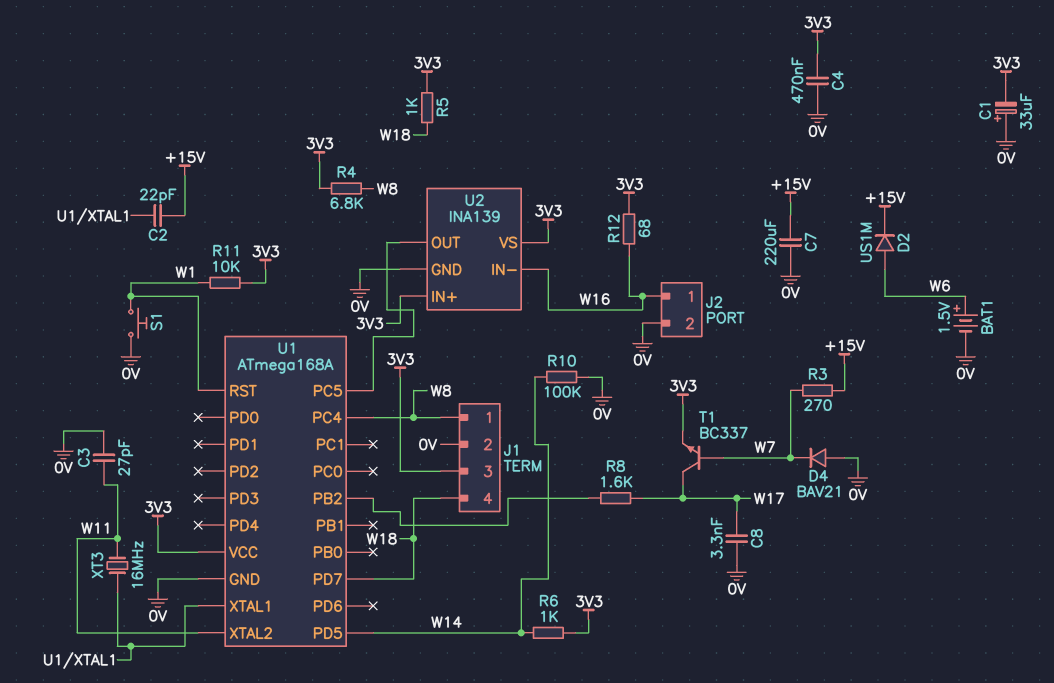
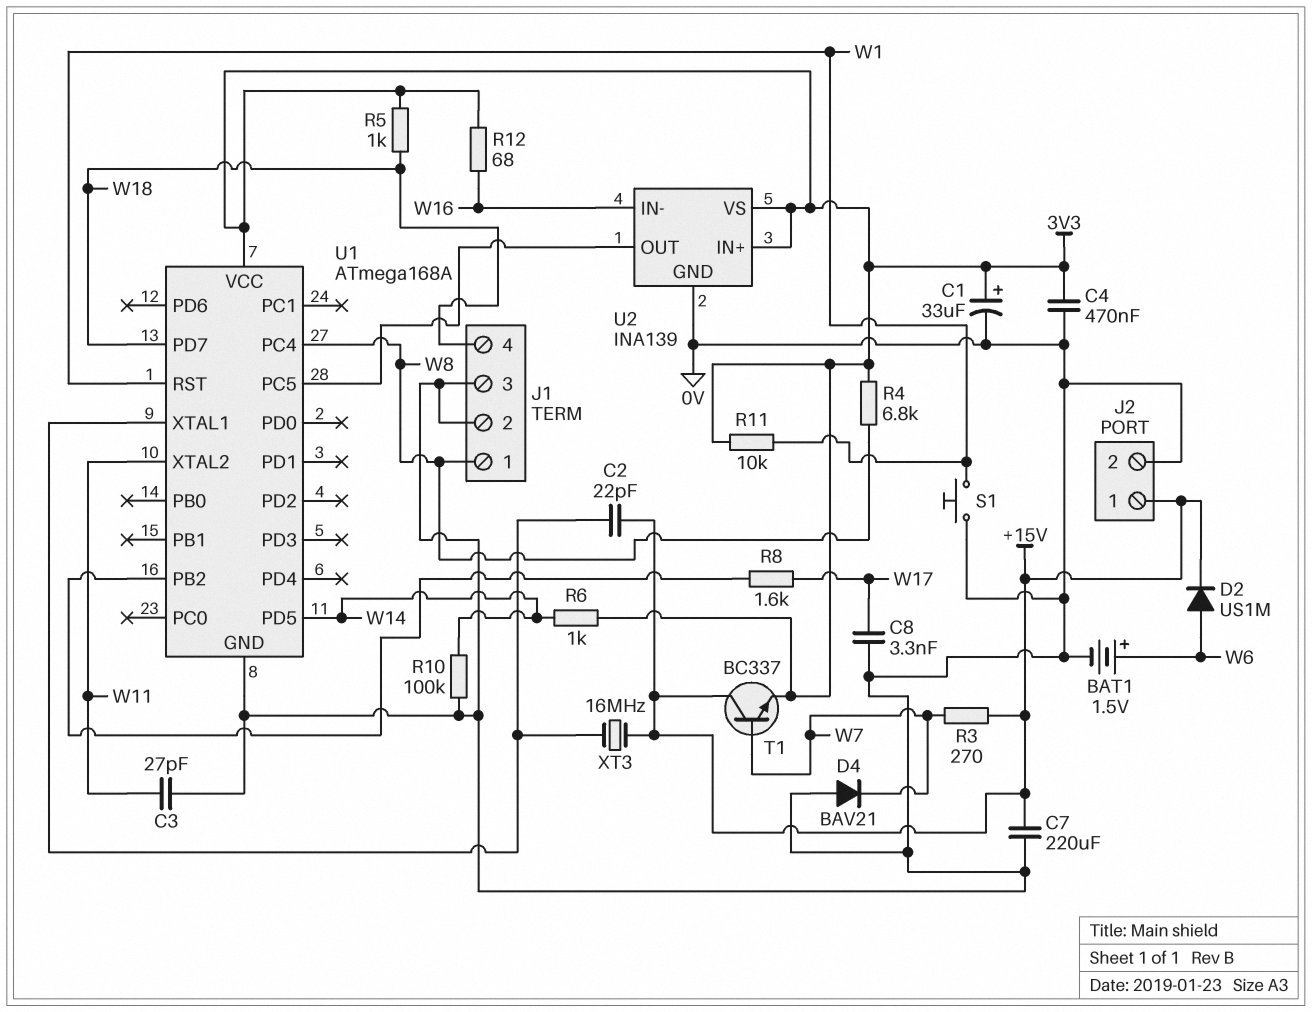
C1: 33uF (plus 0V, minus 3V3) -> 33uF (plus 3V3, minus 0V)
J1 pin 3: 3V3 -> 0V
J2 pin 1: W16 -> +15V
T1: NPN BC337 (B W7, C W17, E 3V3) -> NPN BC337 (B W7, C +15V, E 3V3)
XT3: 16MHz (U1/XTAL1, W11) -> 16MHz (+15V, U1/XTAL1)

